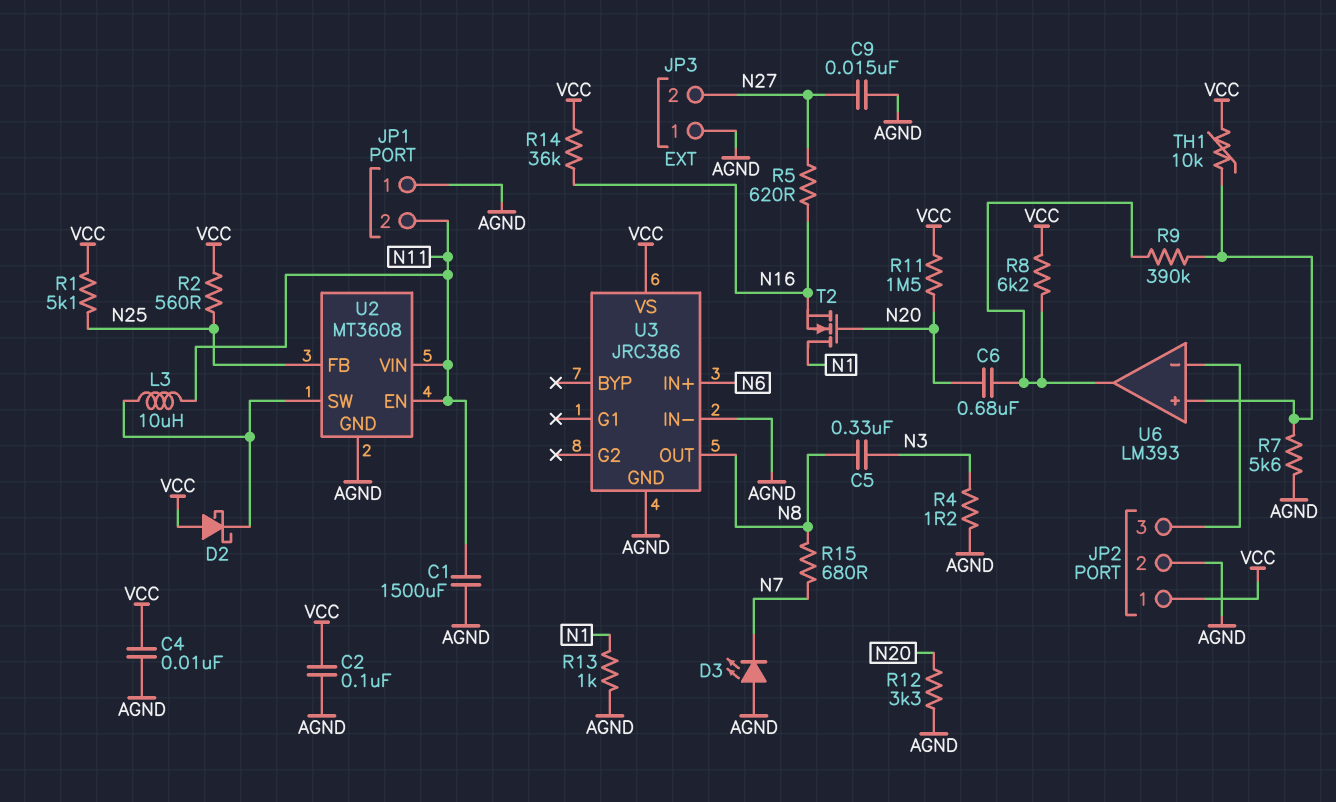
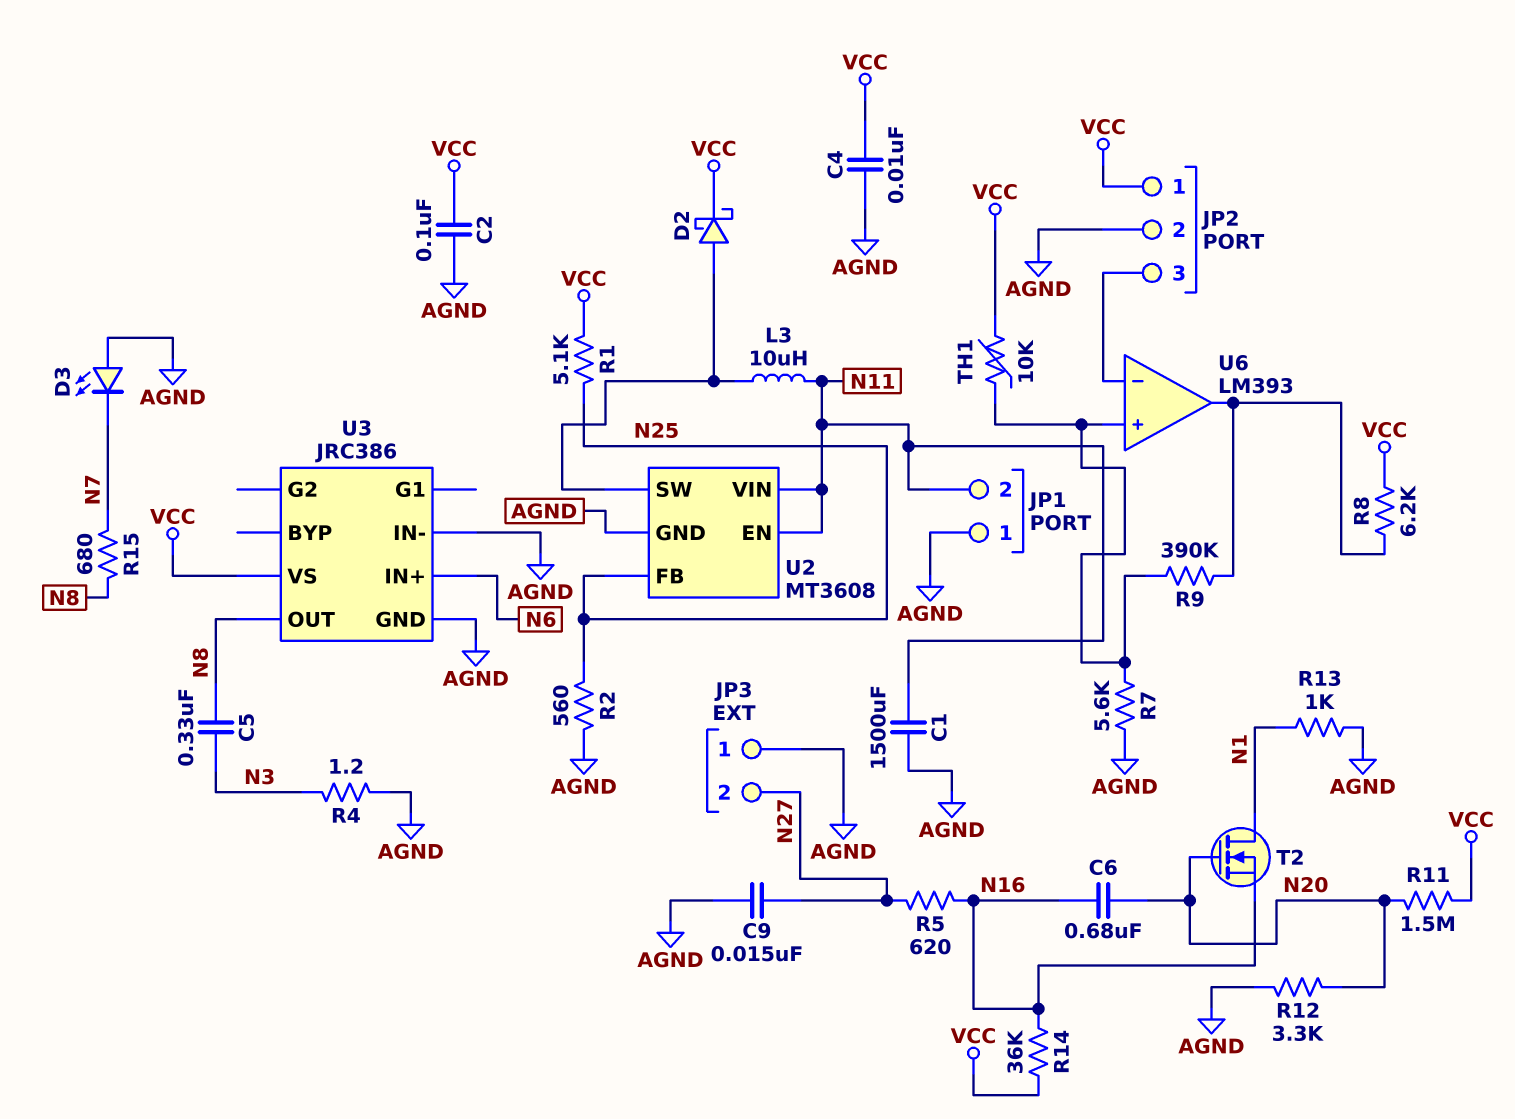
C6: 680nF (N20, U6/out) -> 680nF (N16, N20)
D2: schottky (A VCC, K U2/SW) -> schottky (A U2/SW, K VCC)
R2: 560 (N25, VCC) -> 560 (AGND, N25)

